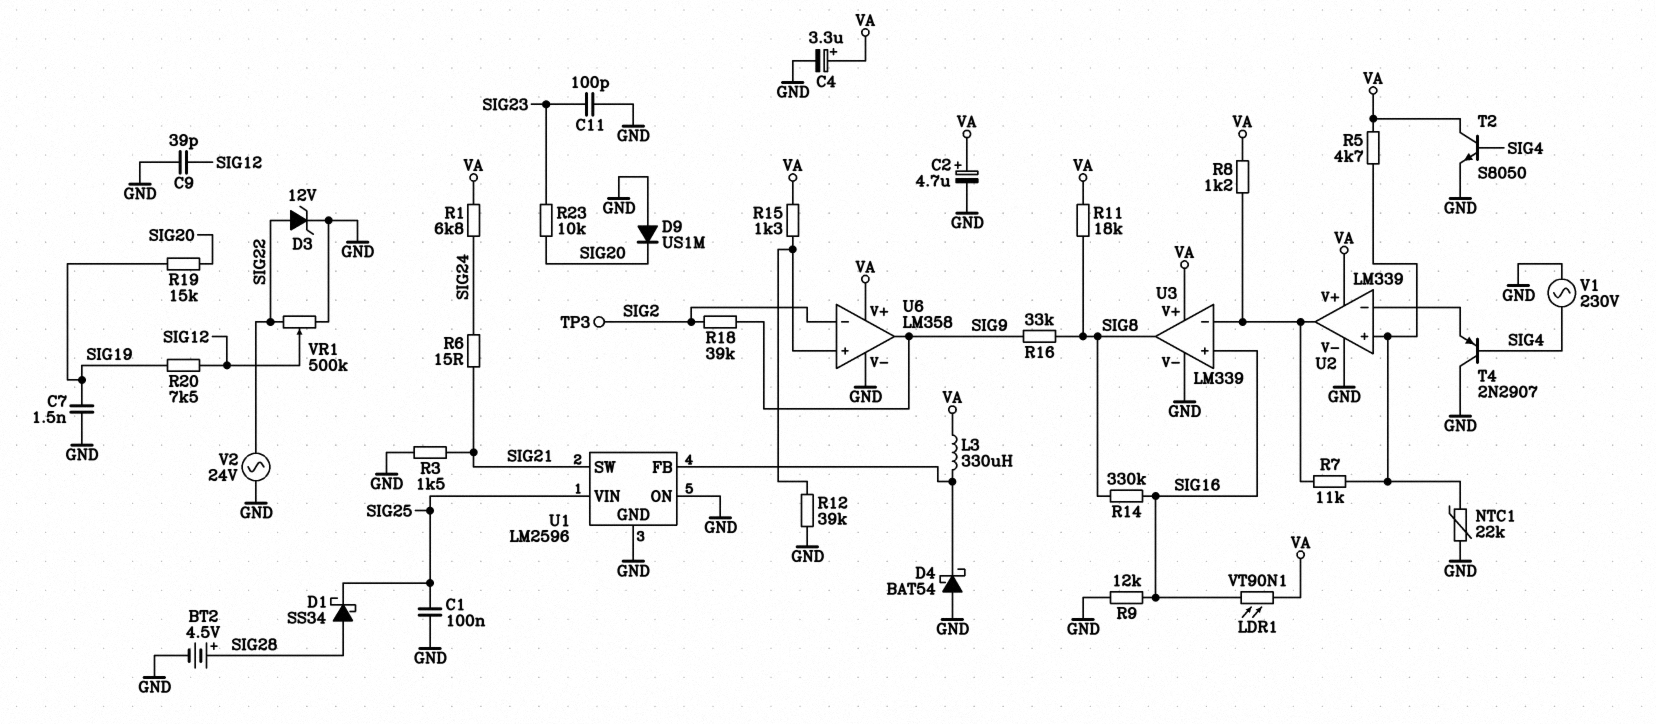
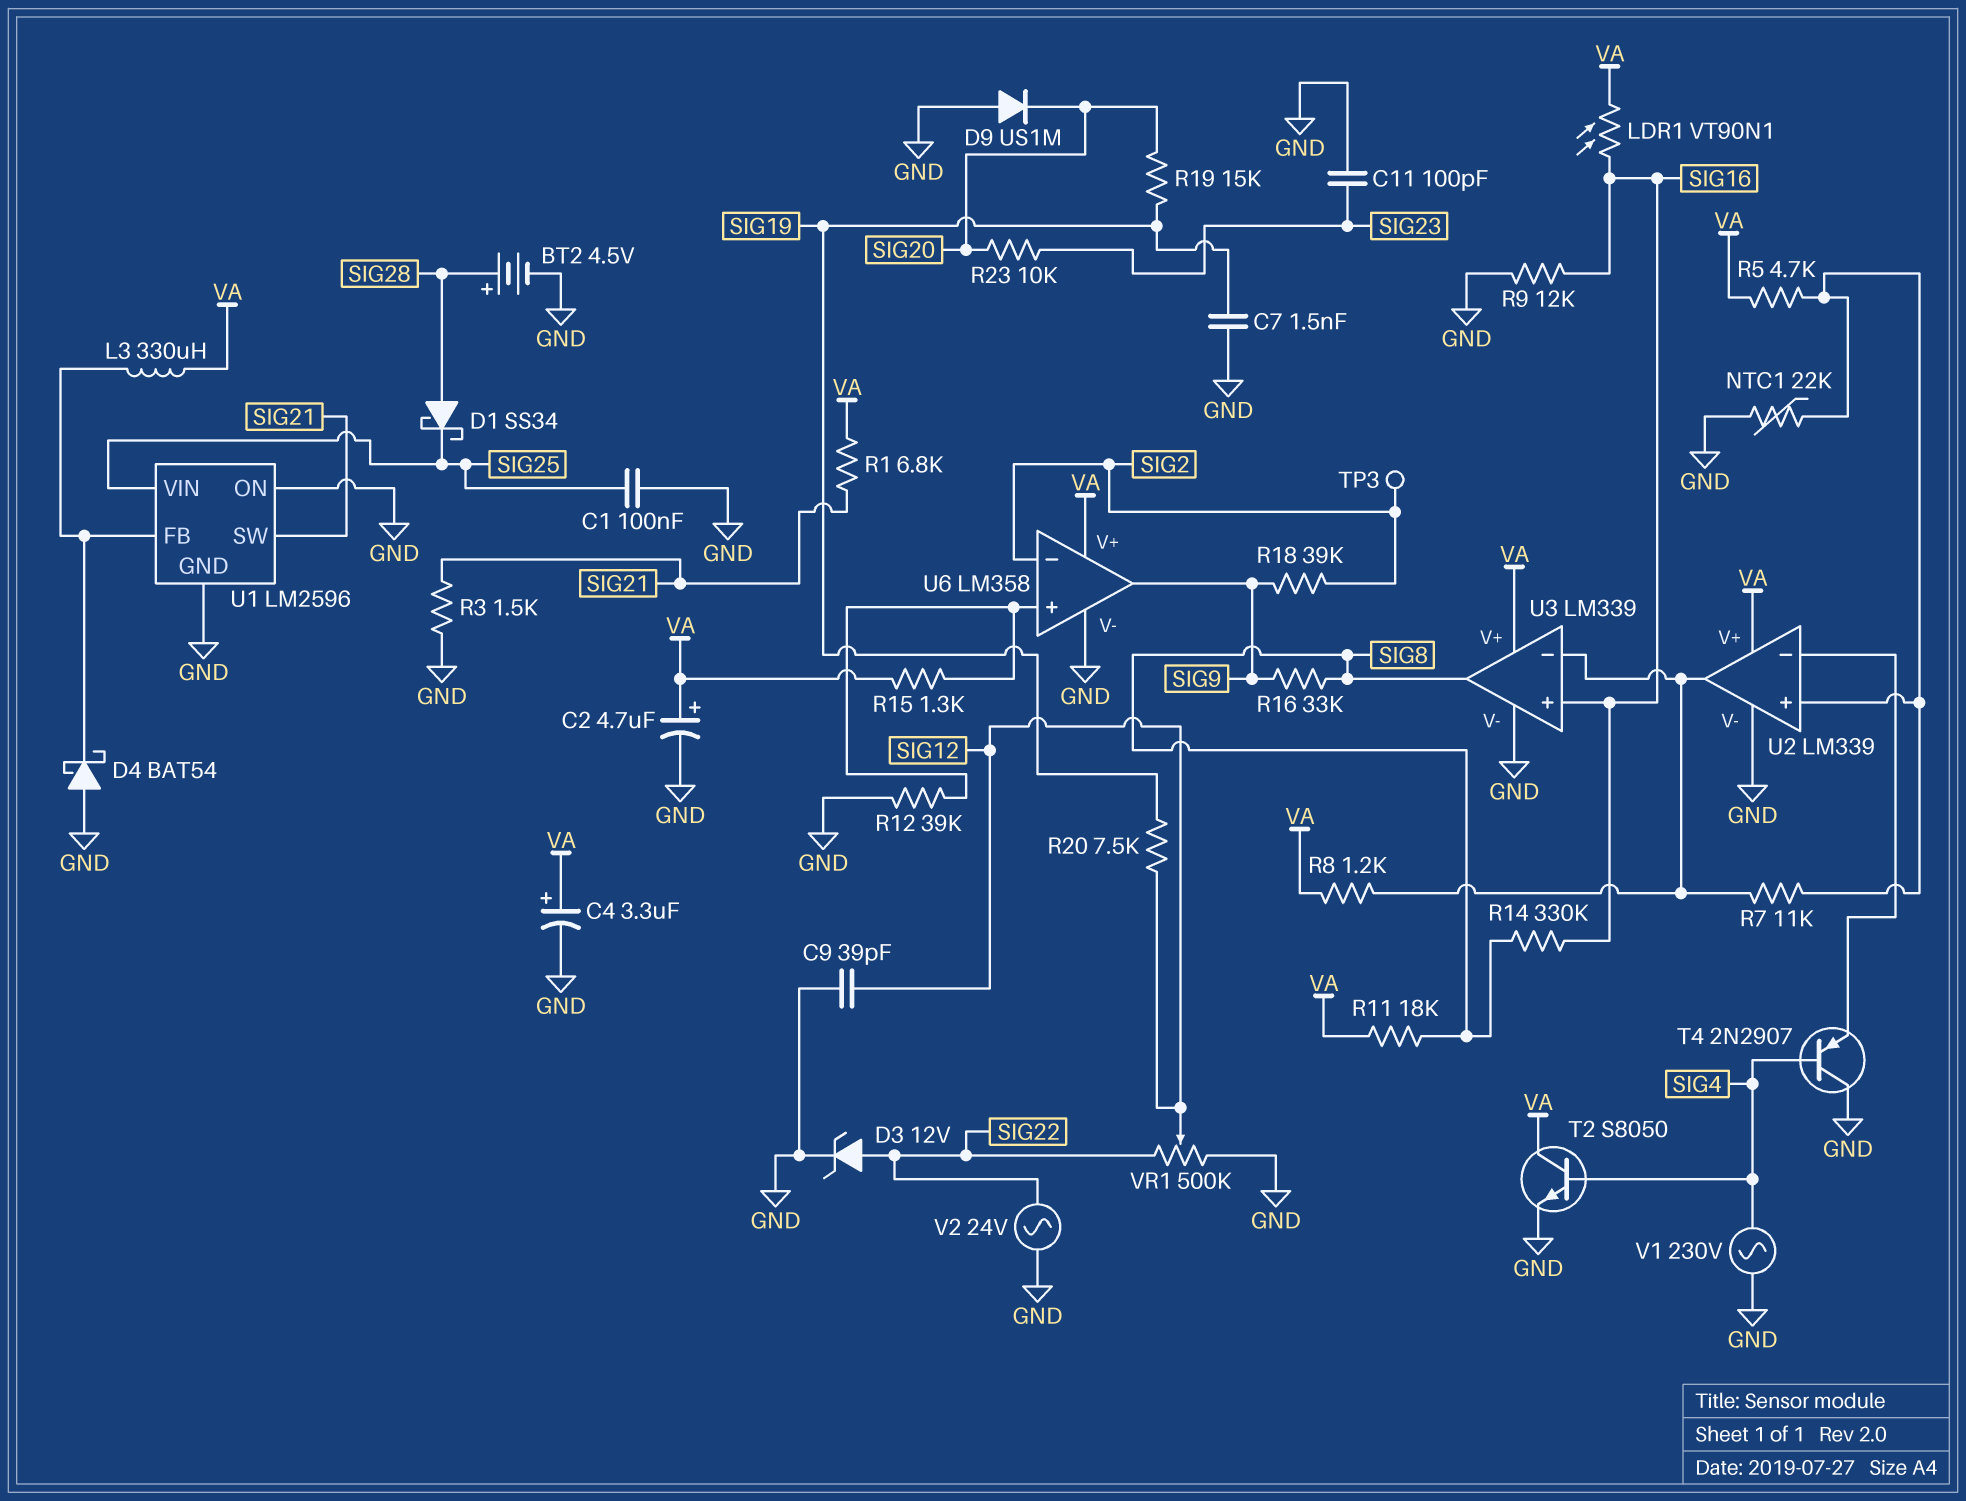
R1: 6.8k (SIG24, VA) -> 6.8k (SIG21, VA)
R6: 15 (SIG21, SIG24) -> none

